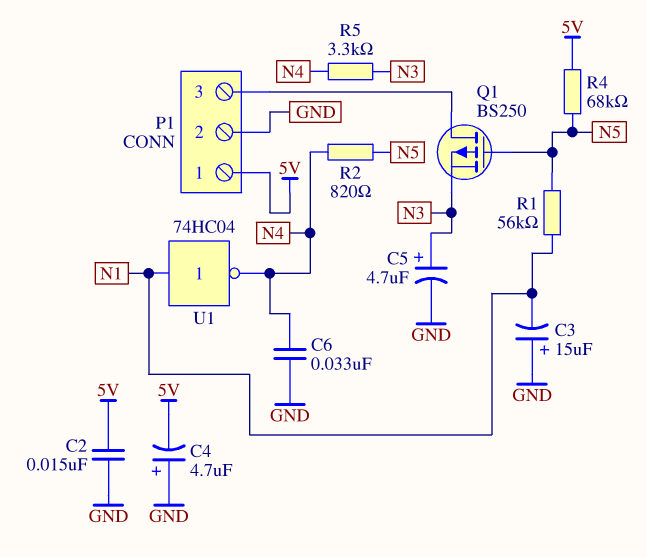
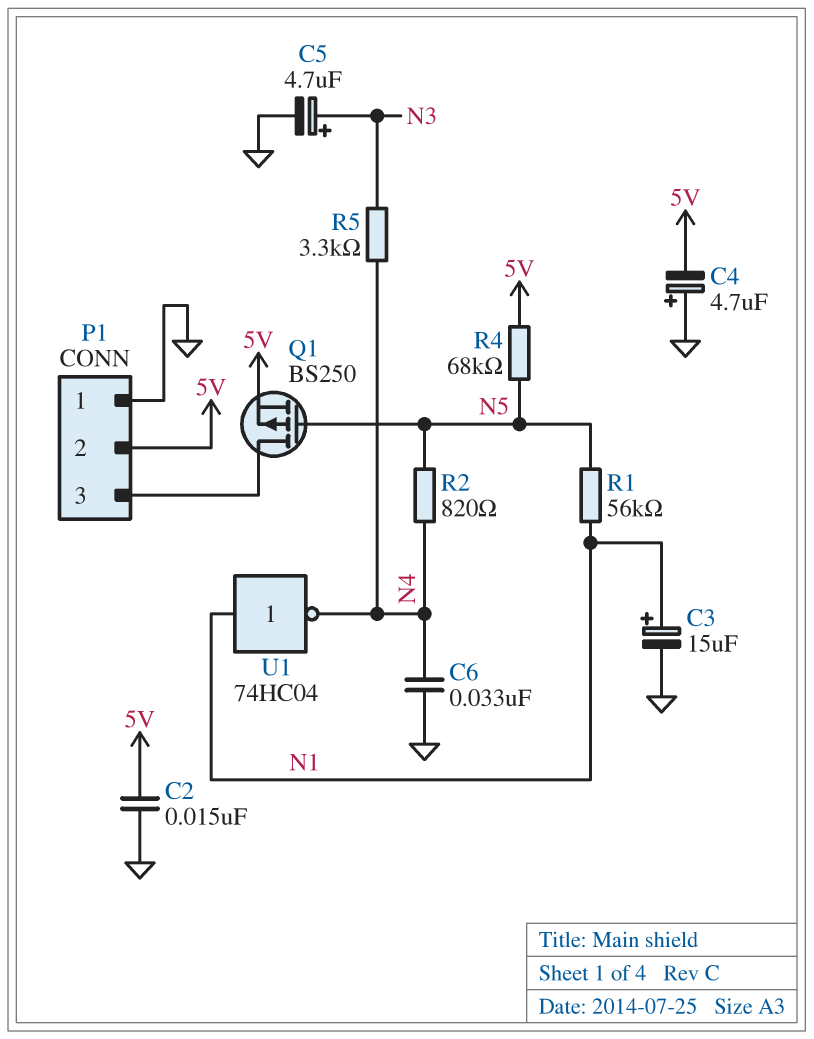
C3: 15uF (plus GND, minus N1) -> 15uF (plus N1, minus GND)
P1 pin 1: 5V -> GND
P1 pin 2: GND -> 5V
Q1: PMOS BS250 (G N5, D P1/3, S N3) -> PMOS BS250 (G N5, D P1/3, S 5V)

